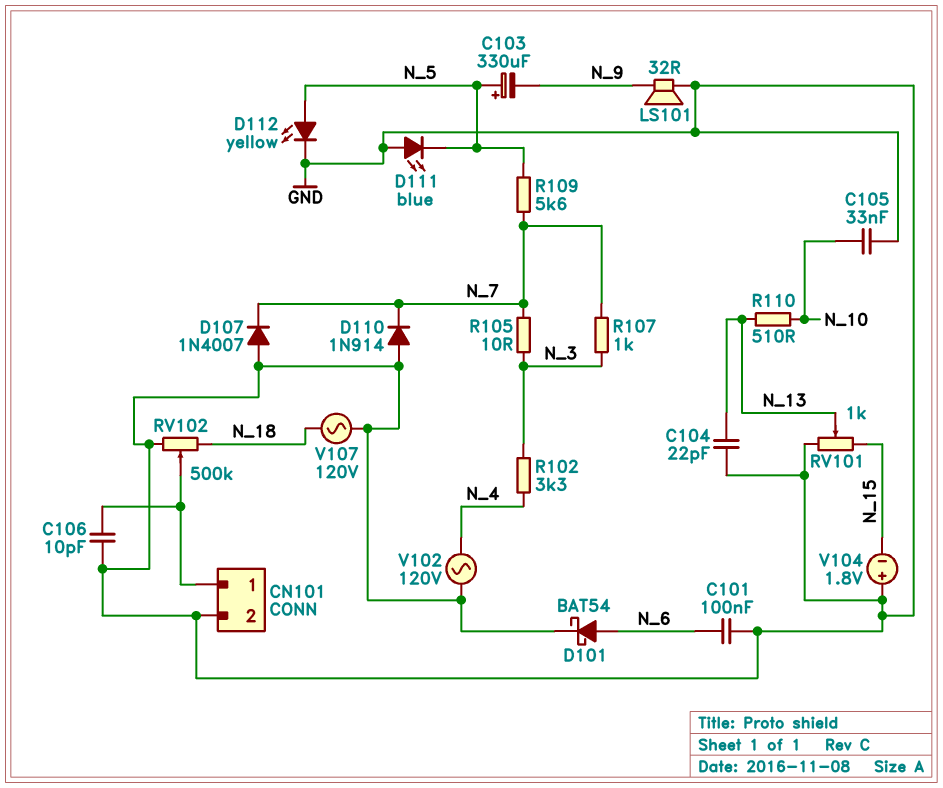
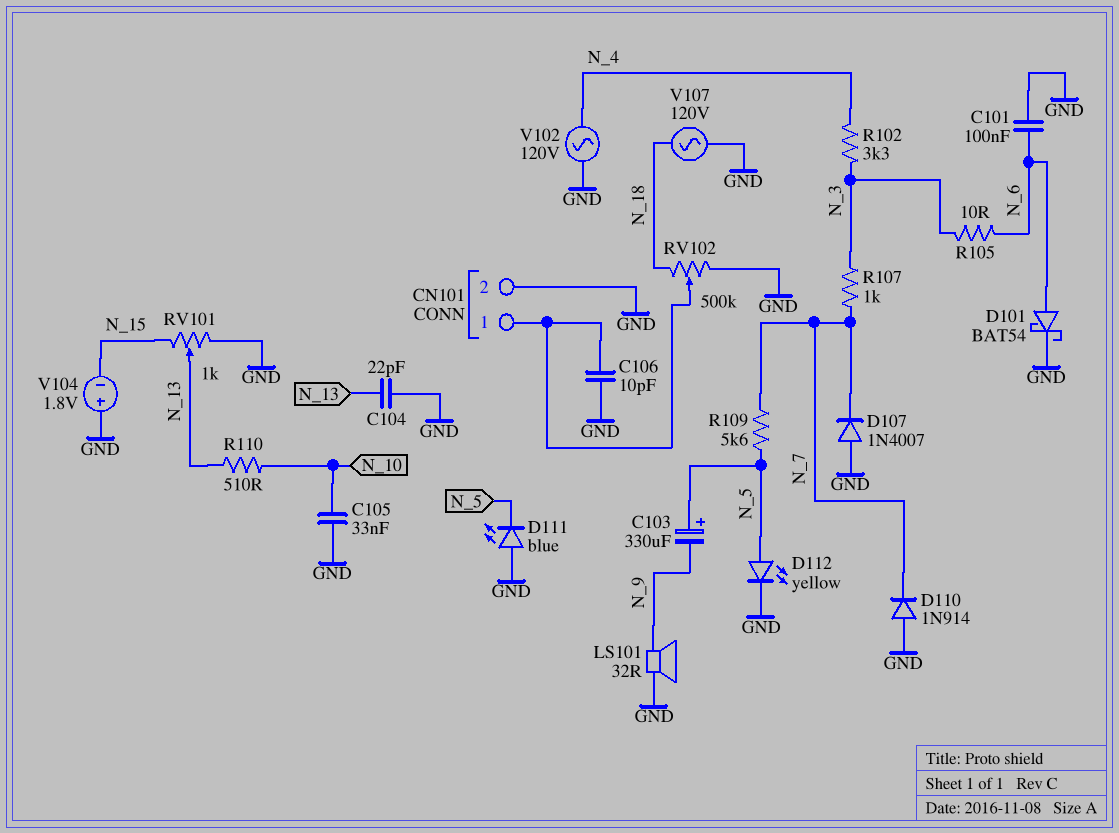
R105: 10 (N_3, N_7) -> 10 (N_3, N_6)

